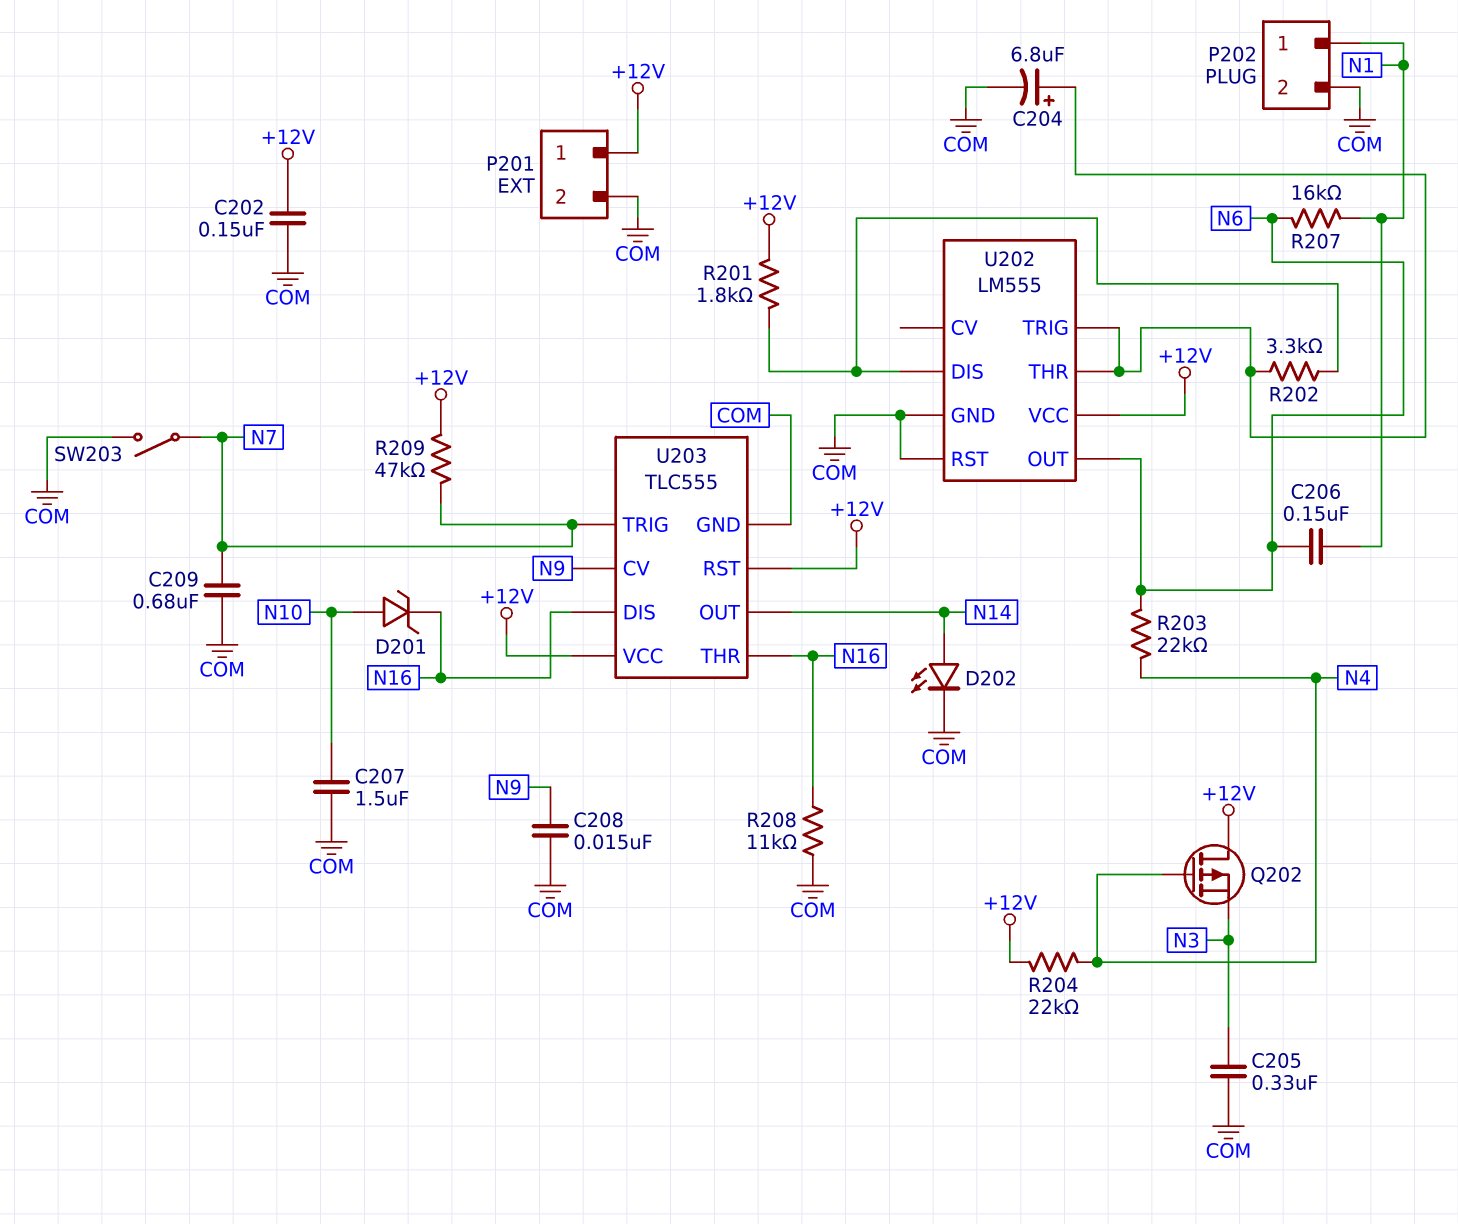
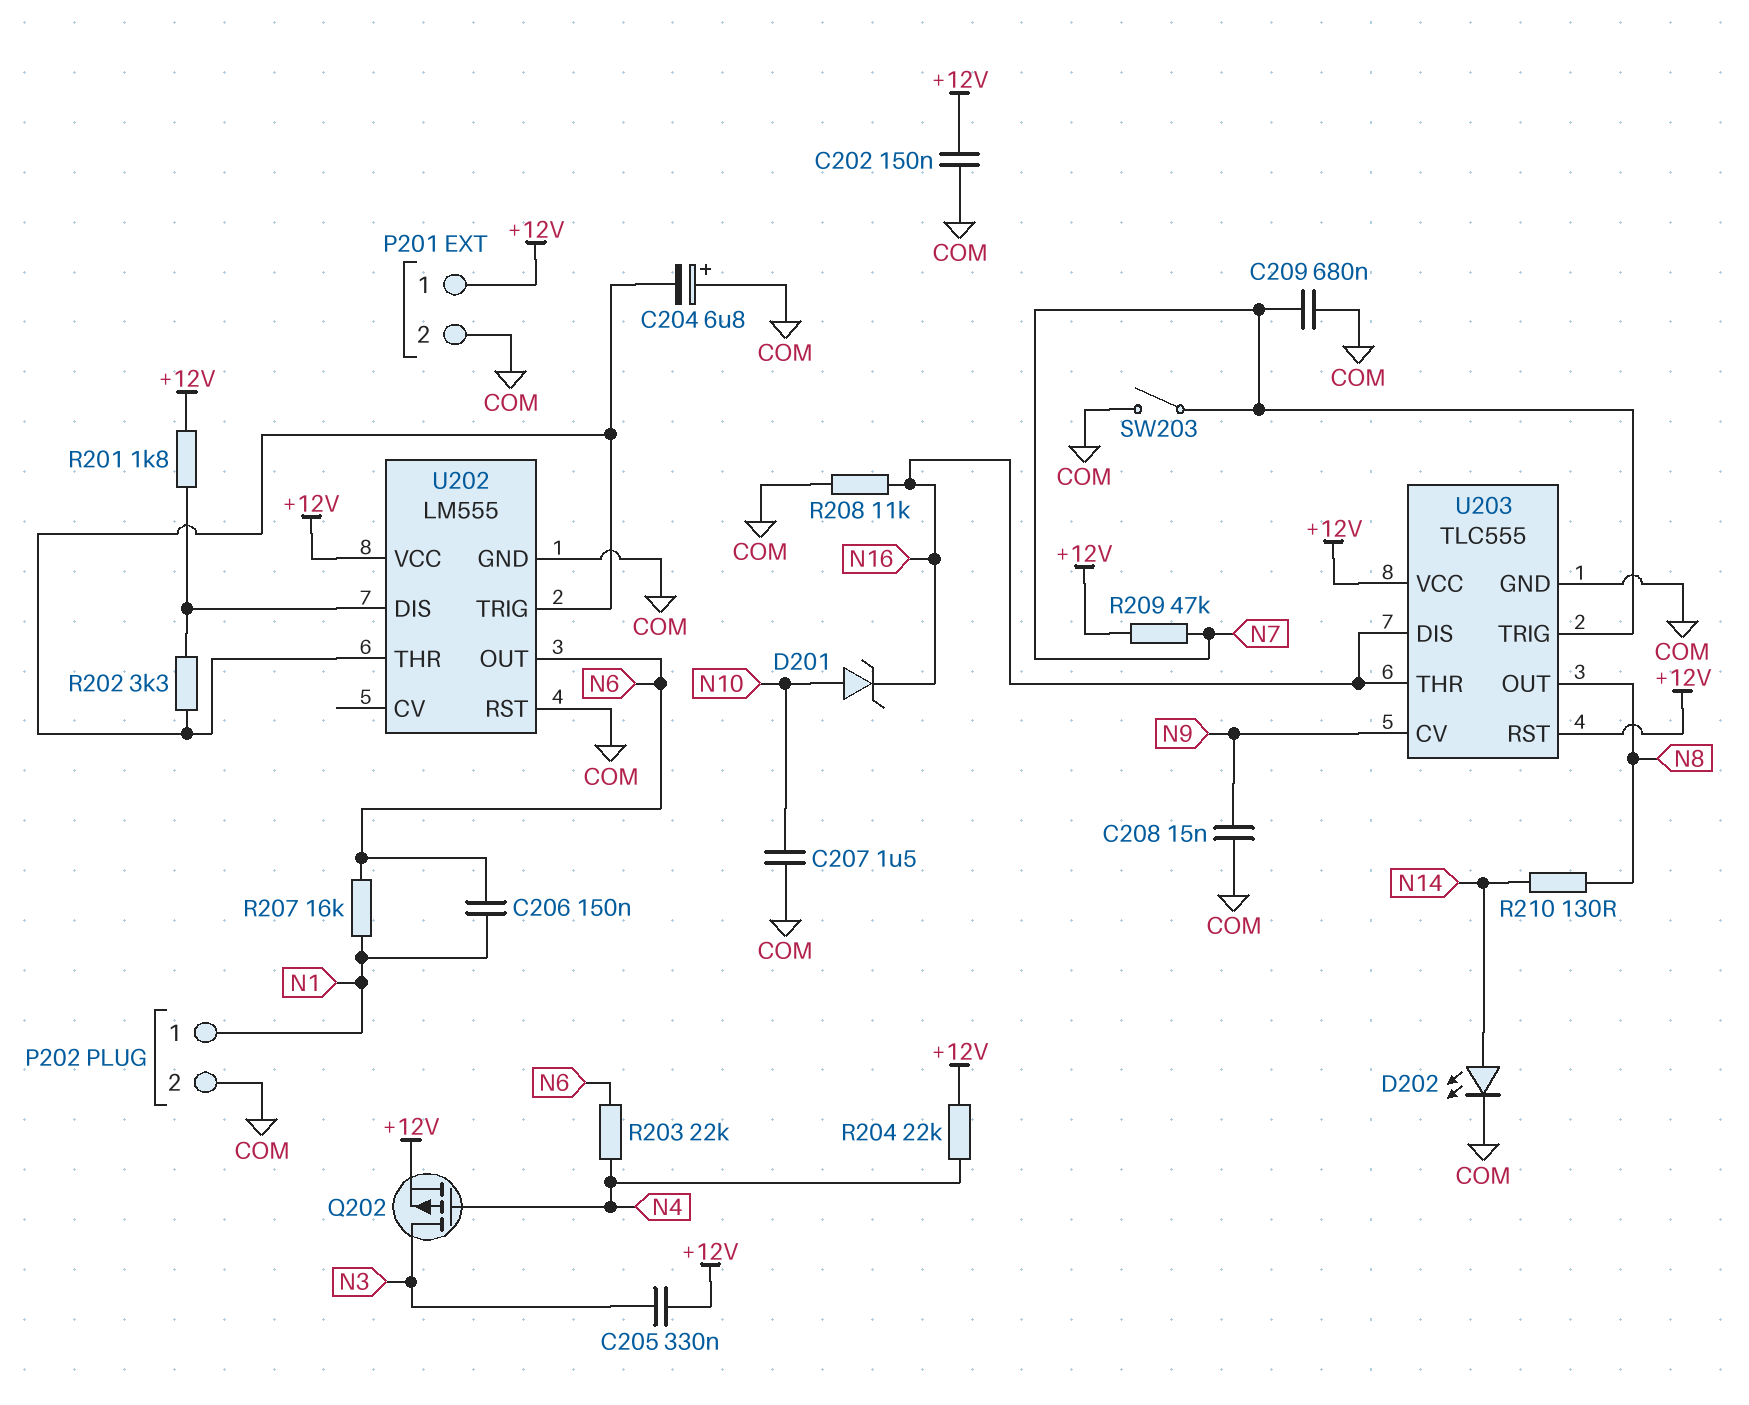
C204: 6.8uF (plus U202/THR, minus COM) -> 6.8uF (plus COM, minus U202/THR)
C205: 330nF (COM, N3) -> 330nF (+12V, N3)
Q202: PMOS (G N4, D +12V, S N3) -> PMOS (G N4, D N3, S +12V)
R210: none -> 130 (N8, N14)
U203 pin OUT: N14 -> N8

